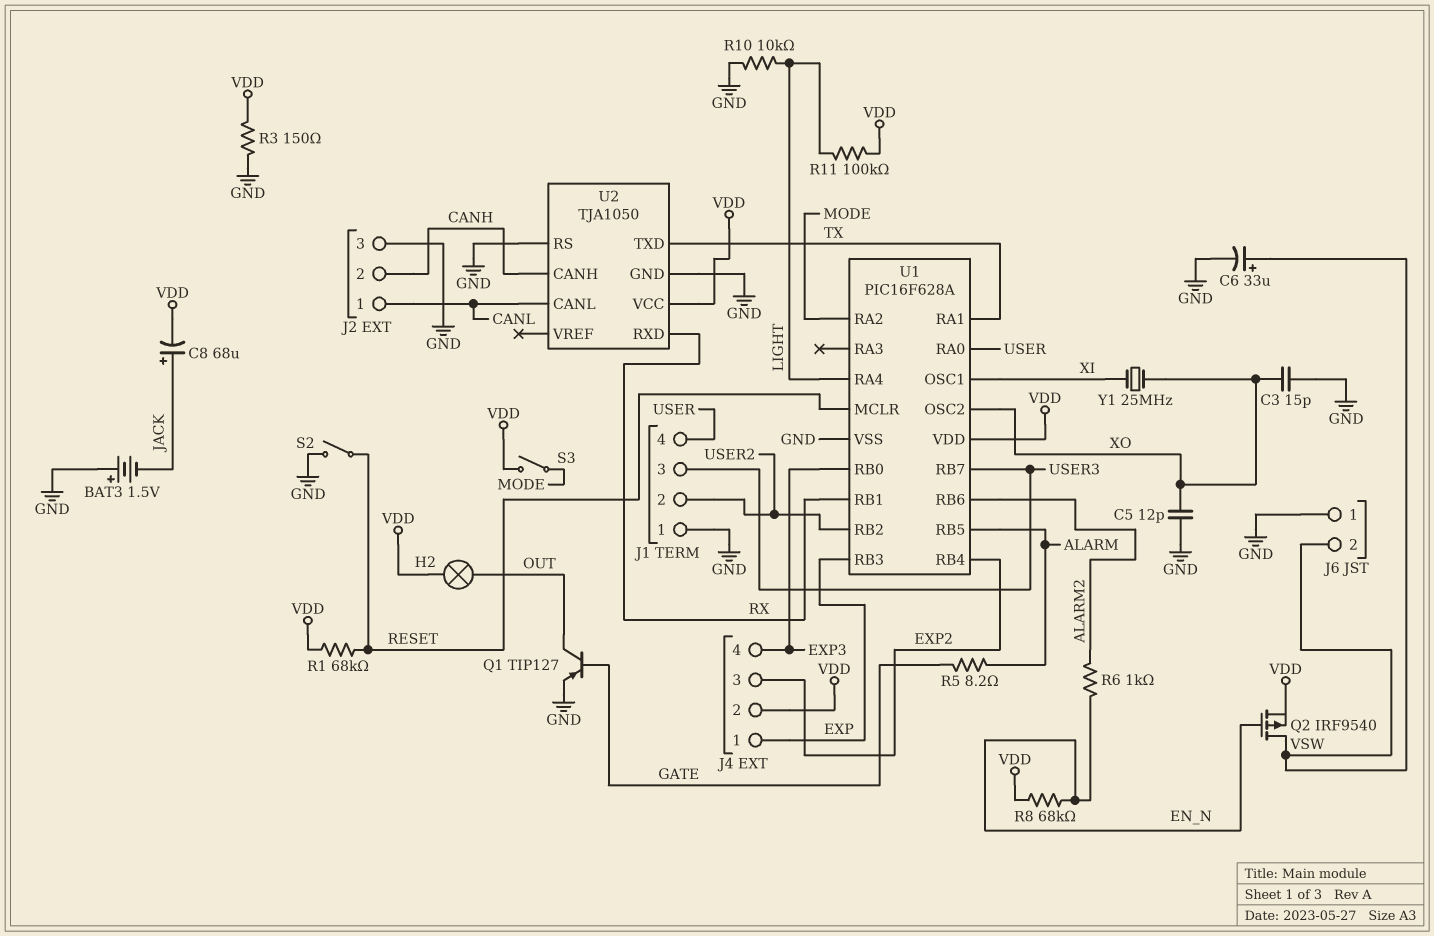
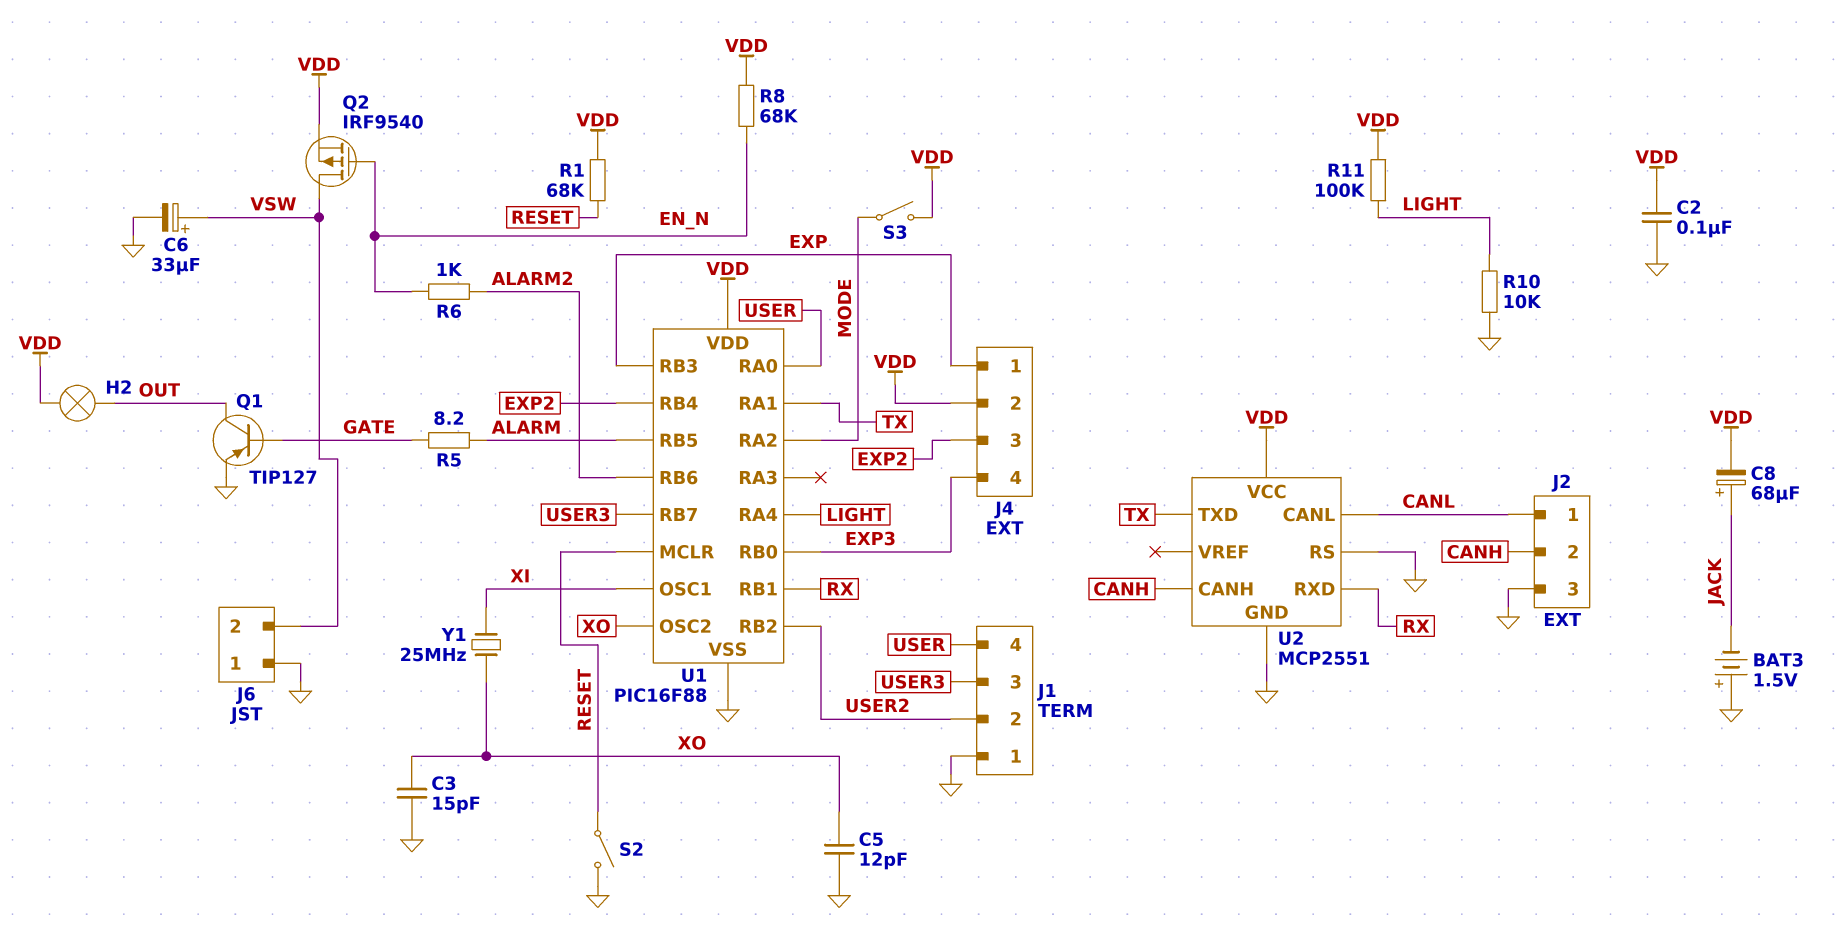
C2: none -> 100nF (GND, VDD)
R3: 150 (GND, VDD) -> none
U1: PIC16F628A -> PIC16F88
U2: TJA1050 -> MCP2551

